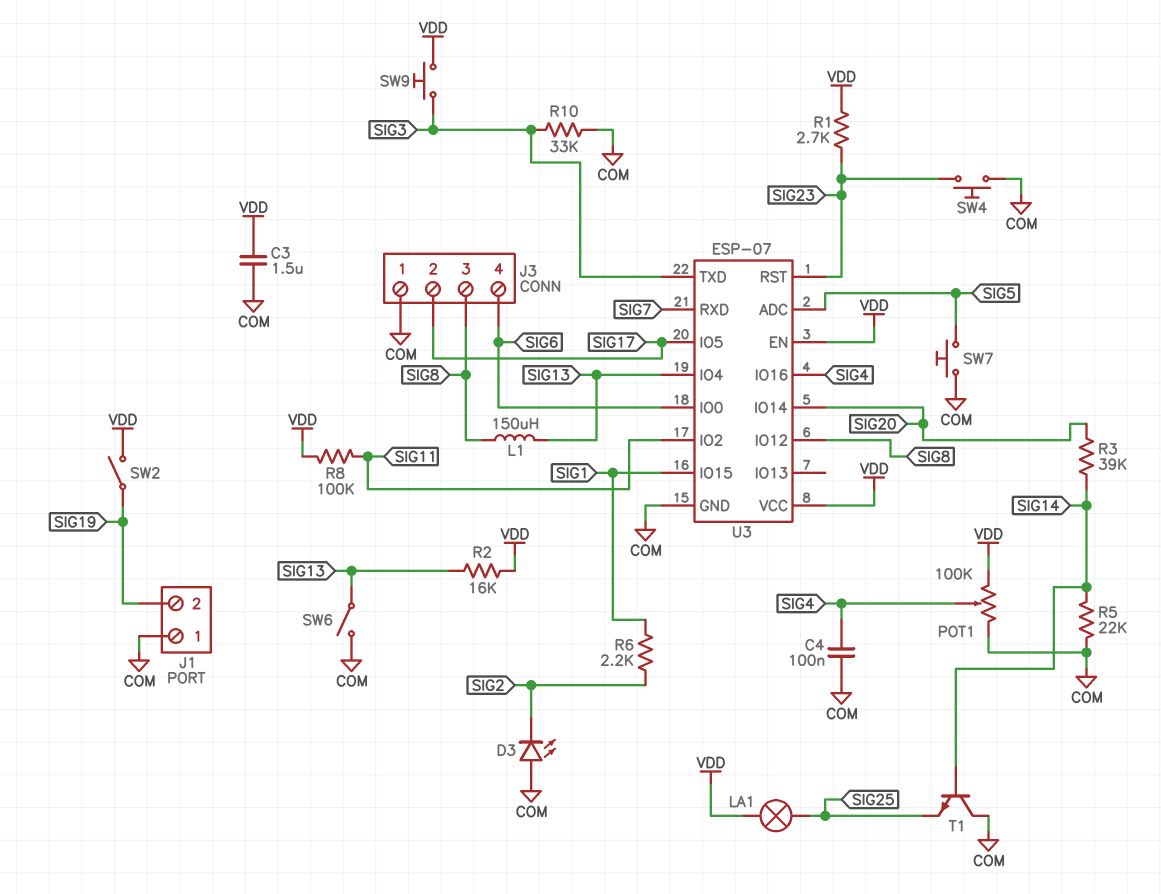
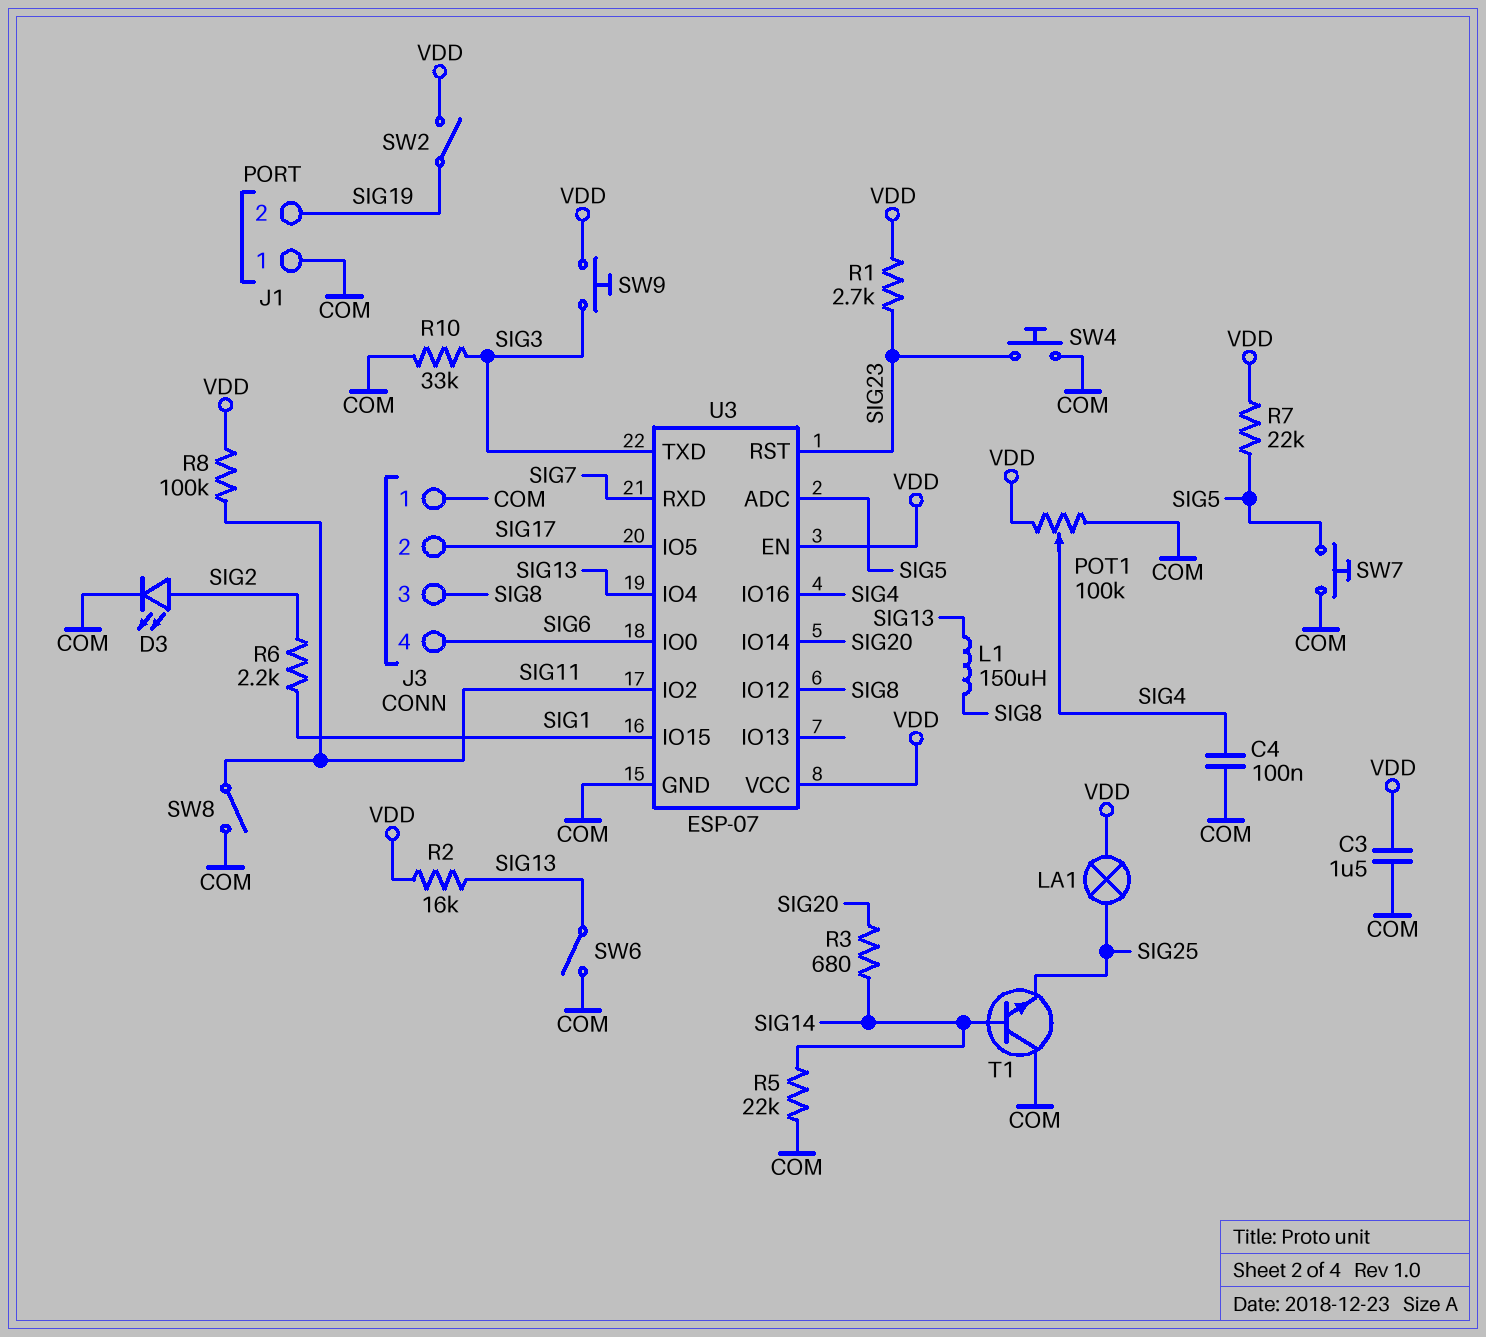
D3: LED (A COM, K SIG2) -> LED (A SIG2, K COM)
R3: 39k (SIG14, SIG20) -> 680 (SIG14, SIG20)
R7: none -> 22k (SIG5, VDD)
SW8: none -> switch (COM, SIG11)

